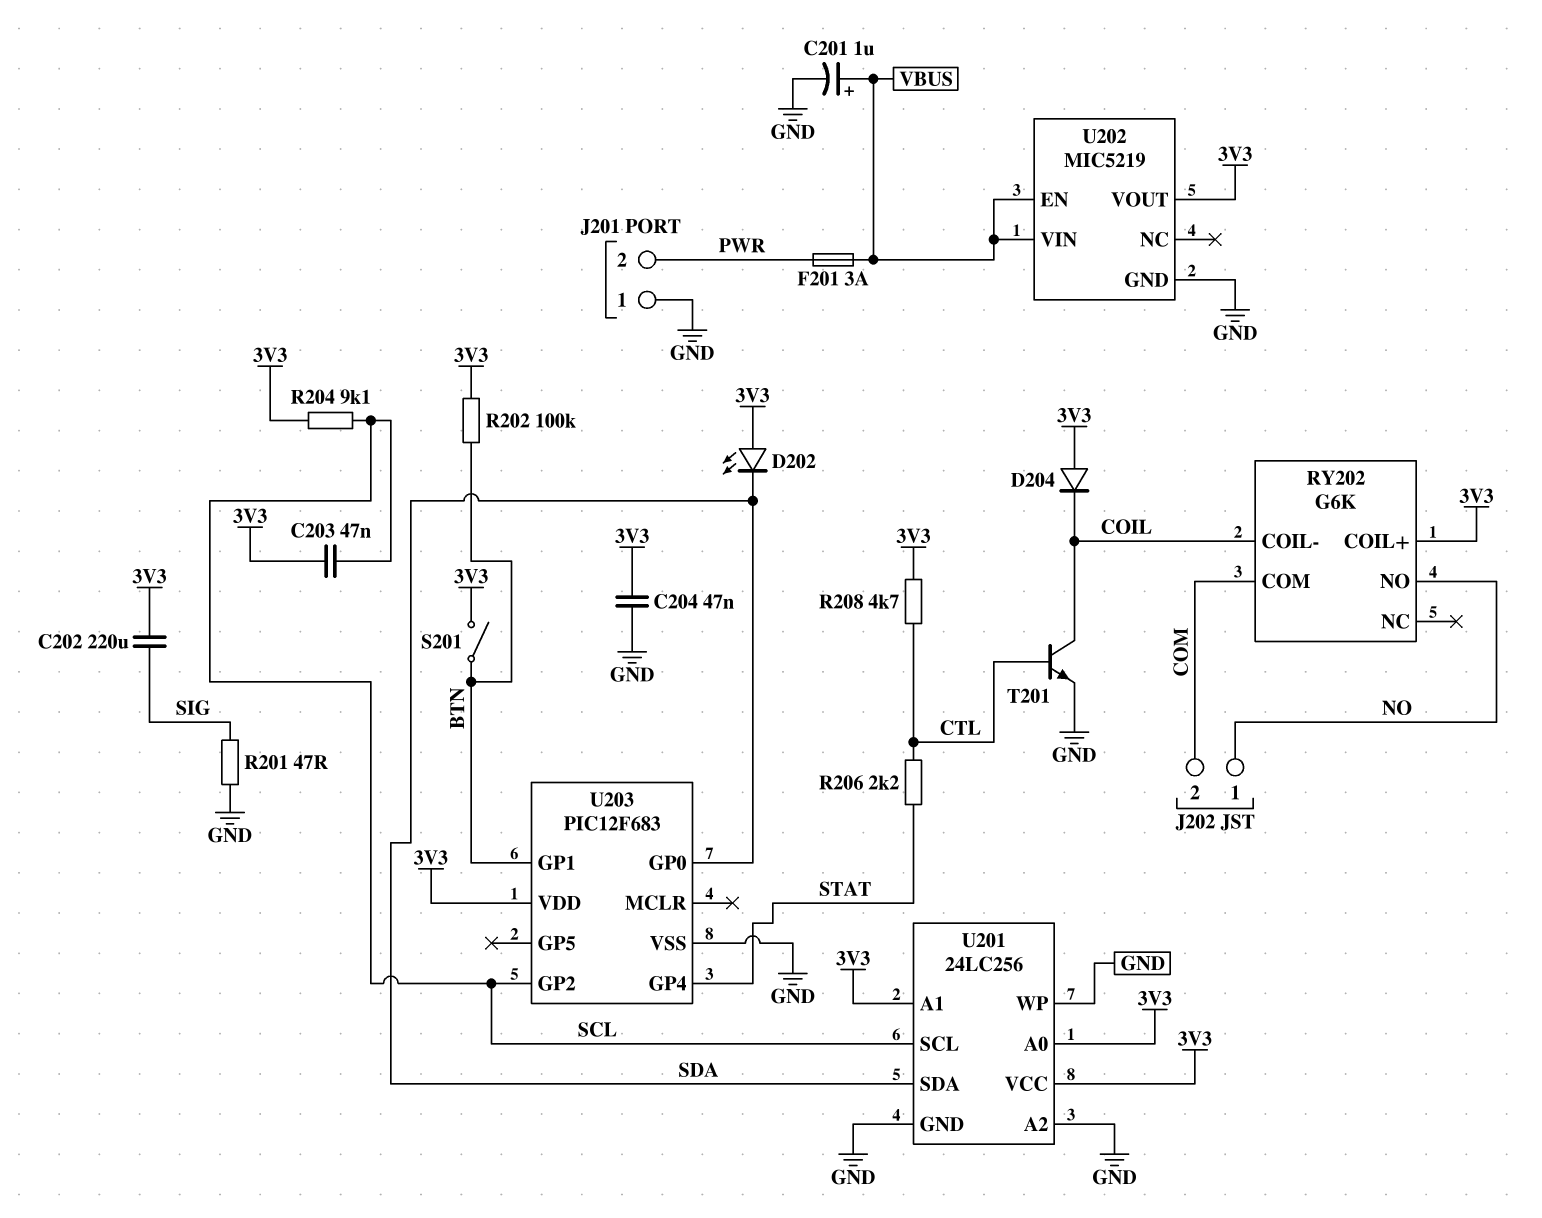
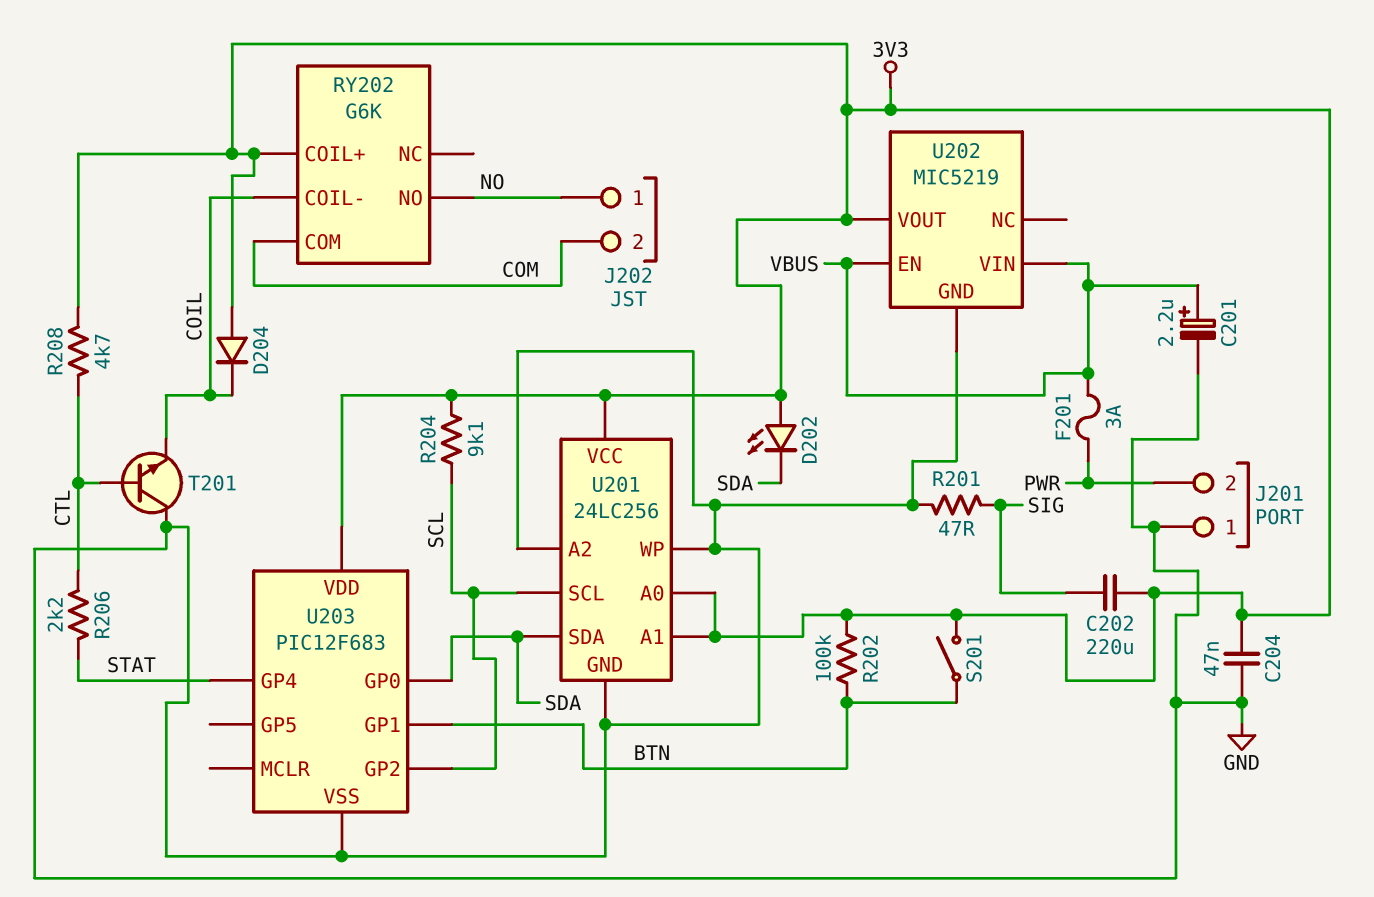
C201: 1uF (plus VBUS, minus GND) -> 2.2uF (plus VBUS, minus GND)
C203: 47nF (3V3, SCL) -> none
T201: NPN (B CTL, C COIL, E GND) -> NPN (B CTL, C GND, E COIL)

